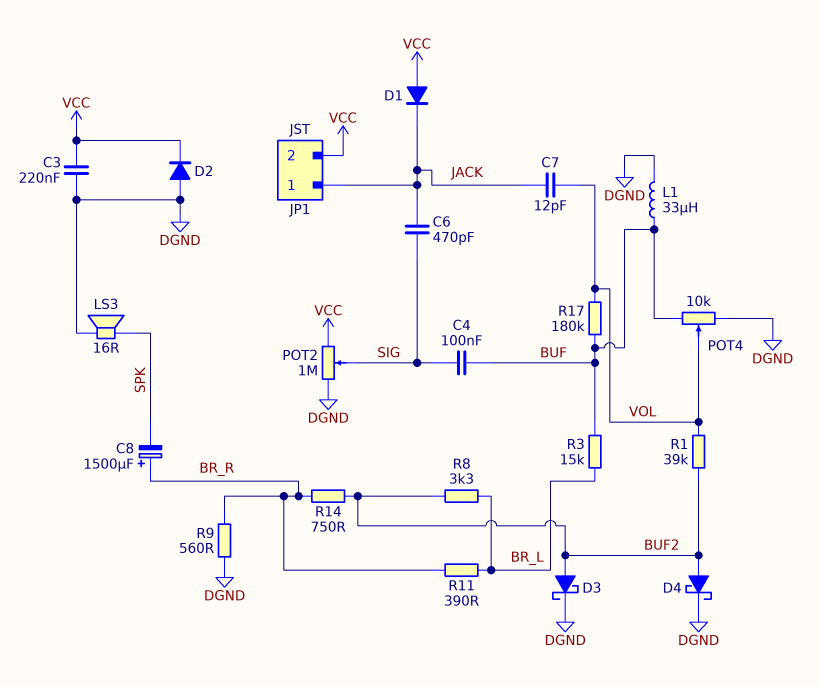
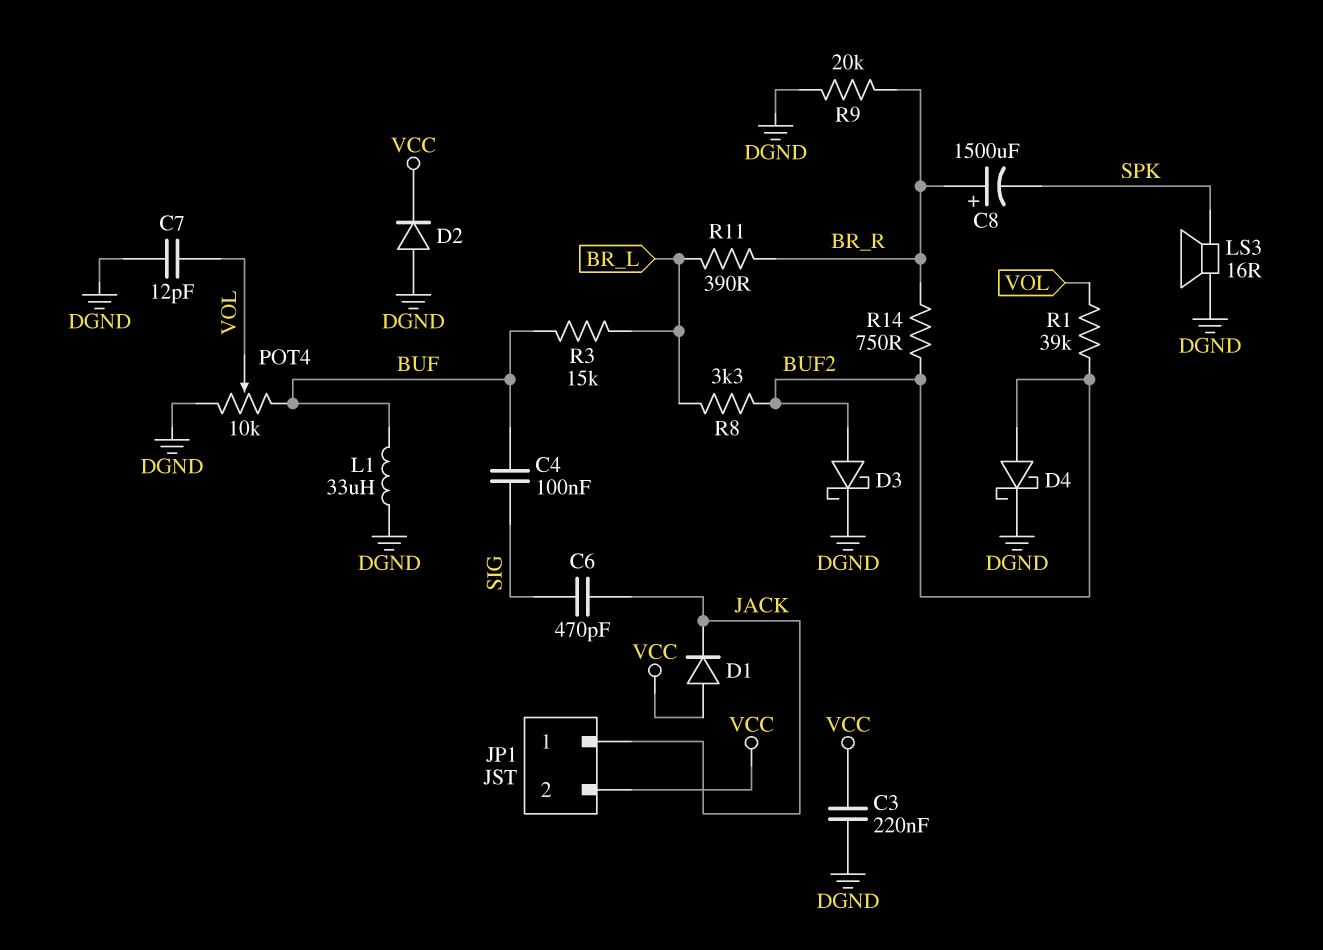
C7: 12pF (JACK, VOL) -> 12pF (DGND, VOL)
POT2: 1M (DGND, VCC, wiper SIG) -> none
R9: 560 (BR_R, DGND) -> 20k (BR_R, DGND)
R17: 180k (BUF, VOL) -> none

